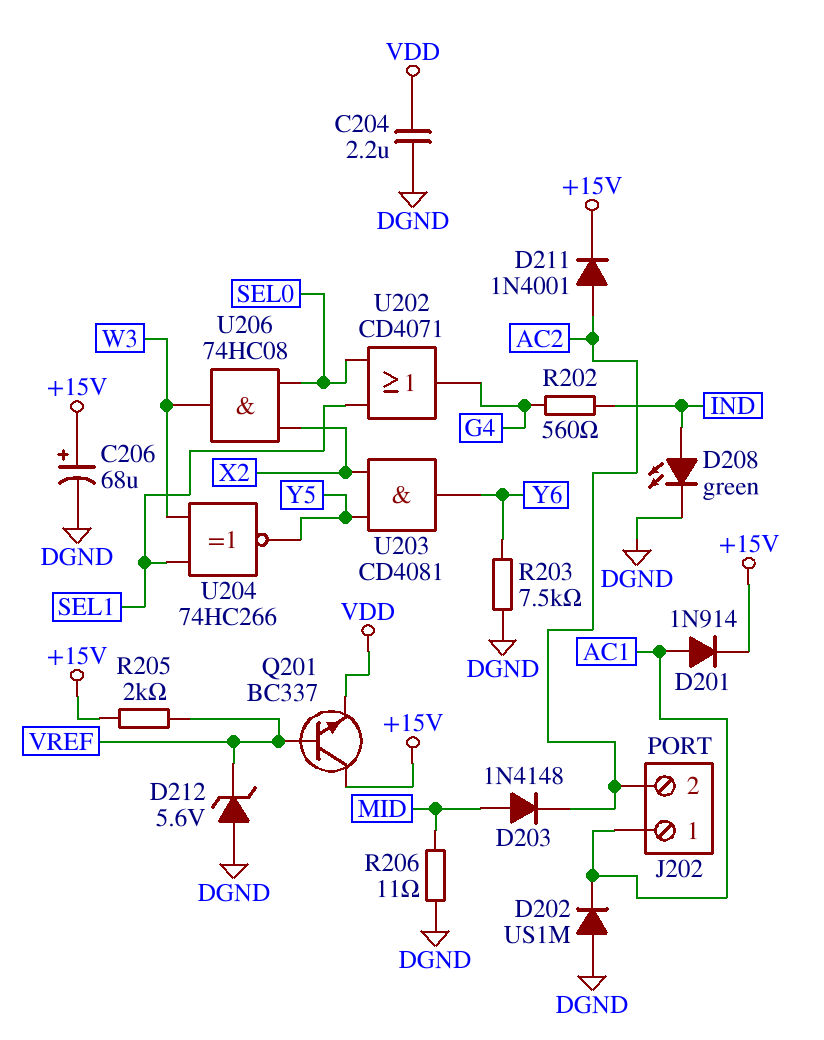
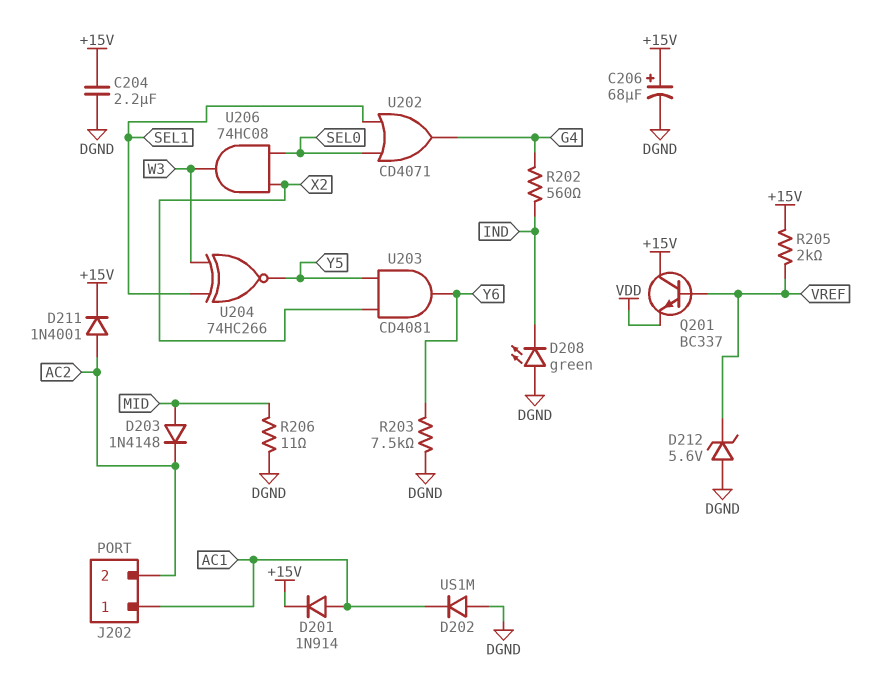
C204: 2.2uF (DGND, VDD) -> 2.2uF (+15V, DGND)
D208: LED green (A IND, K DGND) -> LED green (A DGND, K IND)

